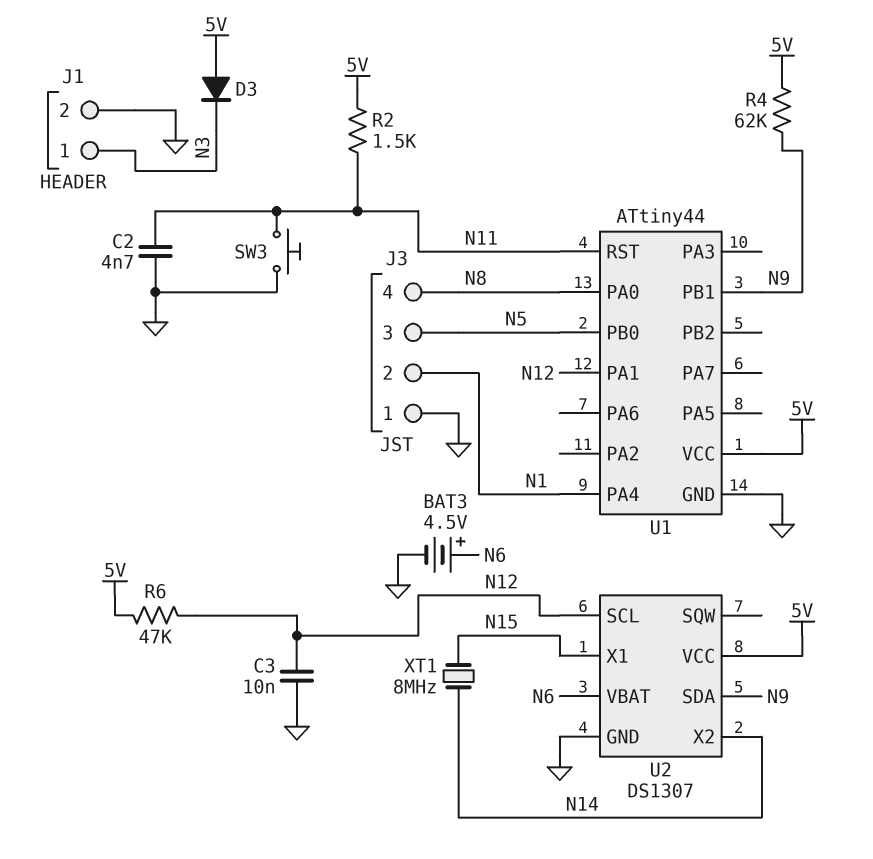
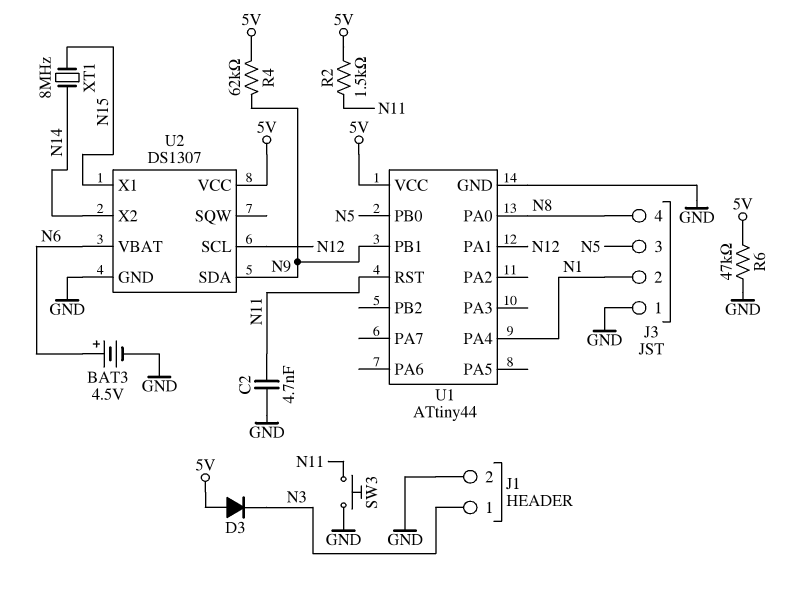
C3: 10nF (GND, N12) -> none
R6: 47k (5V, N12) -> 47k (5V, GND)

